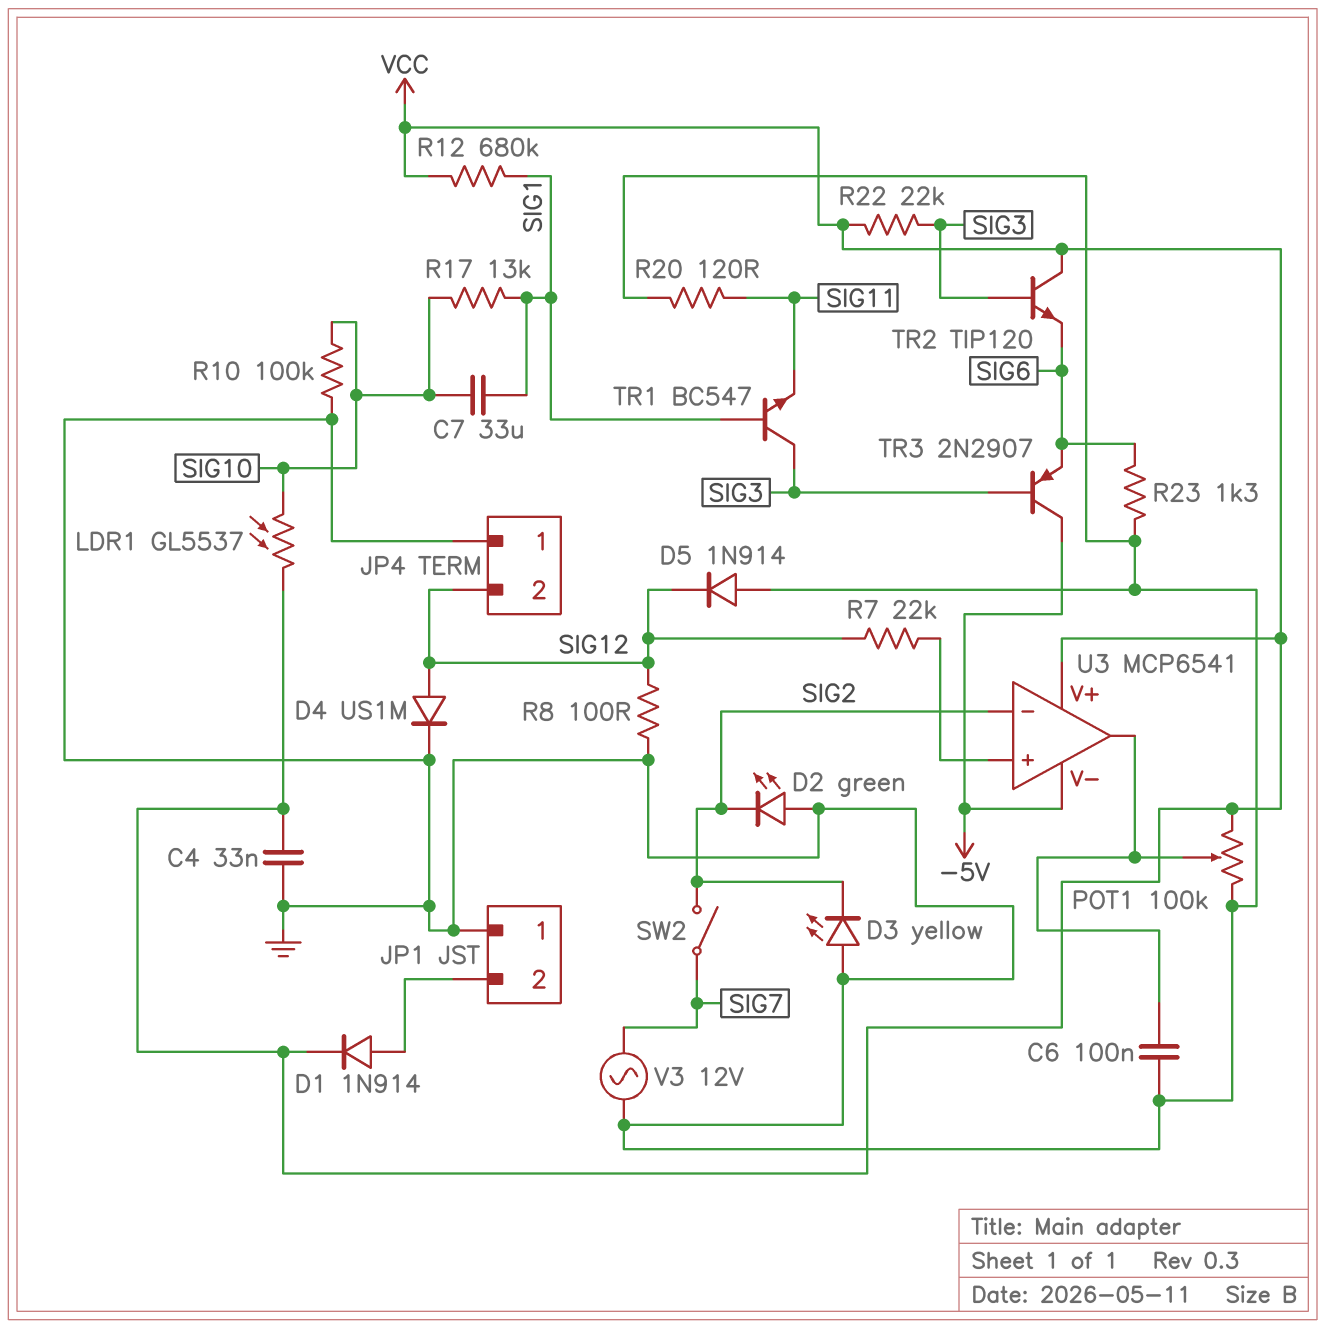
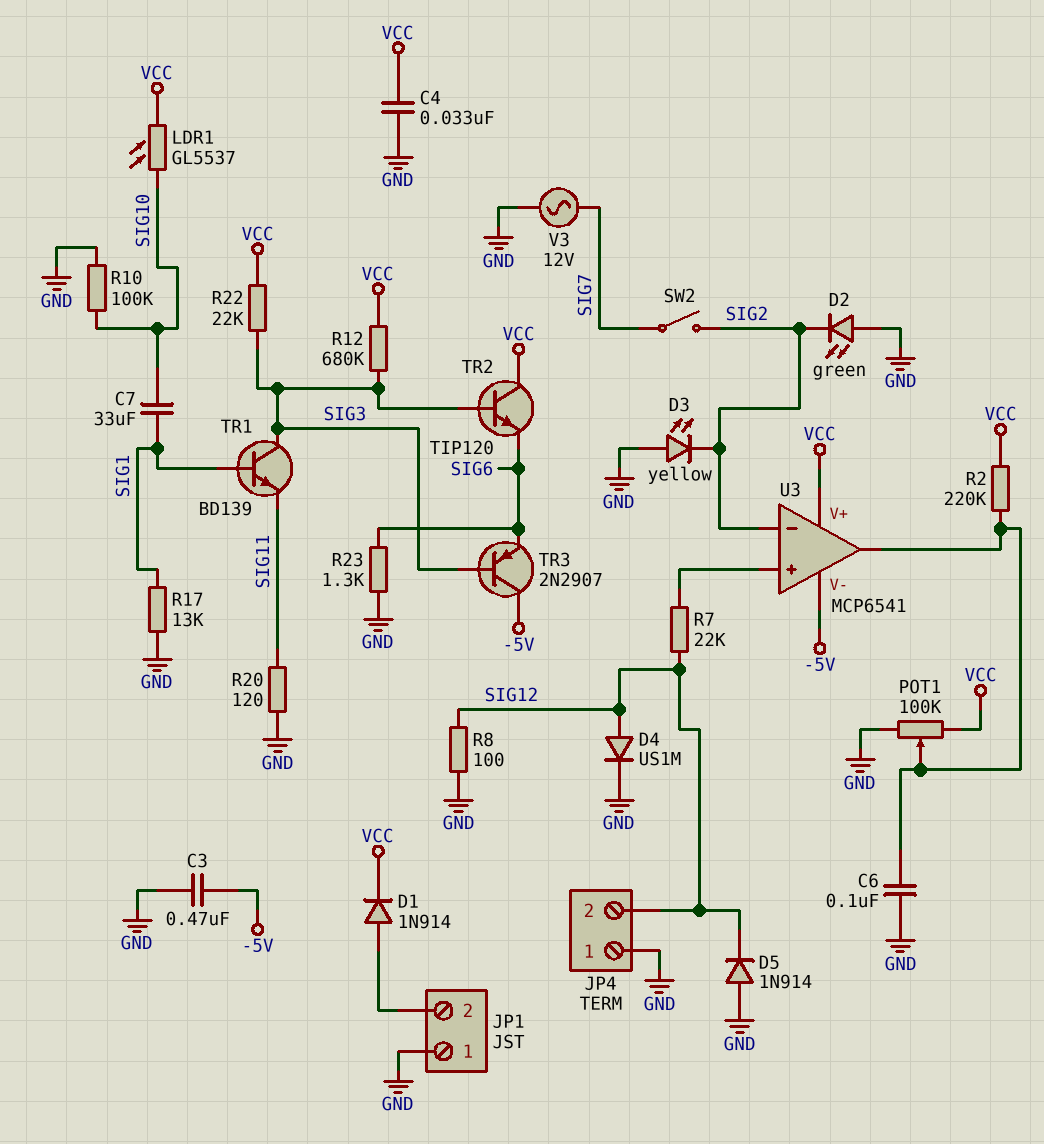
C3: none -> 470nF (-5V, GND)
R2: none -> 220k (U3/out, VCC)
R12: 680k (SIG1, VCC) -> 680k (SIG3, VCC)
R17: 13k (SIG1, SIG10) -> 13k (GND, SIG1)
TR1: NPN BC547 (B SIG1, C SIG3, E SIG11) -> NPN BD139 (B SIG1, C SIG3, E SIG11)

